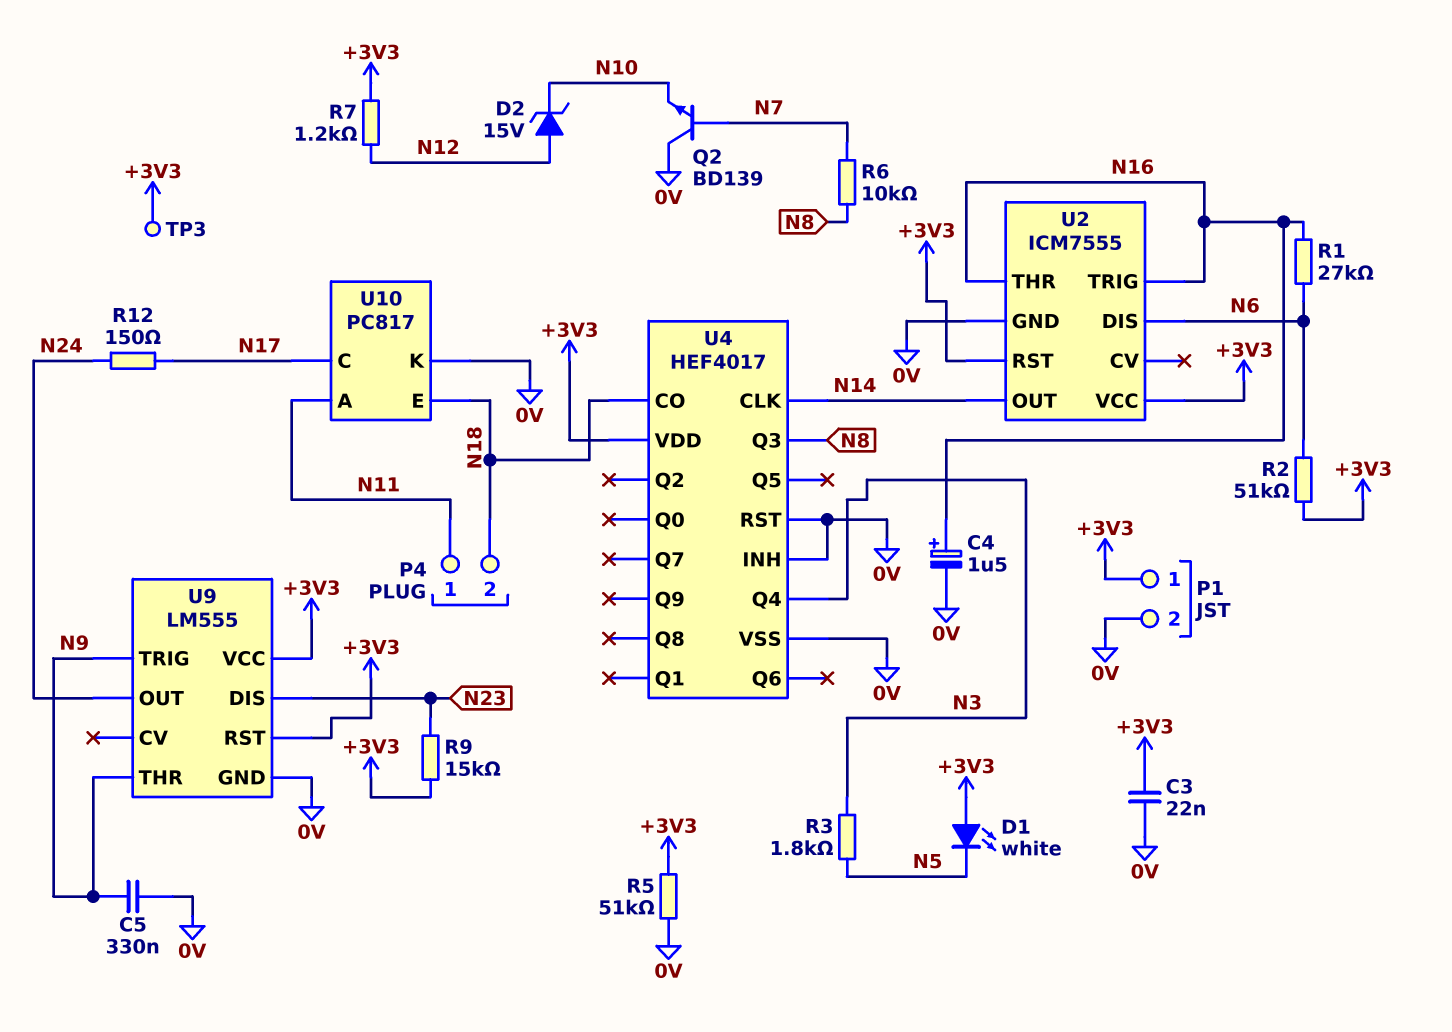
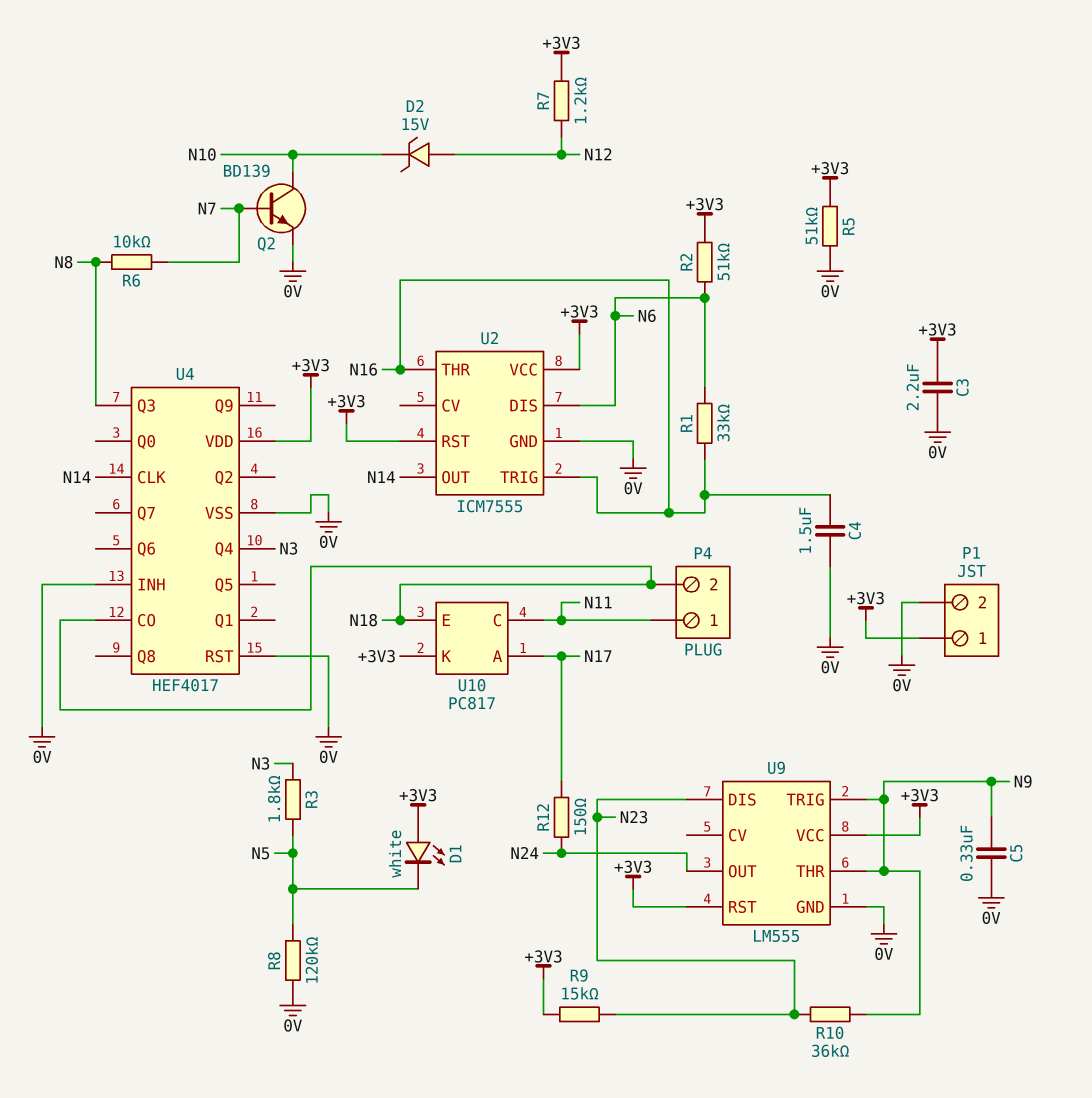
C3: 22nF (+3V3, 0V) -> 2.2uF (+3V3, 0V)
C4: 1.5uF (plus N16, minus 0V) -> 1.5uF (0V, N16)
Q2: NPN BD139 (B N7, C 0V, E N10) -> NPN BD139 (B N7, C N10, E 0V)
R1: 27k (N6, N16) -> 33k (N6, N16)
R8: none -> 120k (0V, N5)
R10: none -> 36k (N9, N23)
TP3: test point (+3V3) -> none
U10 pin A: N11 -> N17
U10 pin C: N17 -> N11
U10 pin K: 0V -> +3V3

